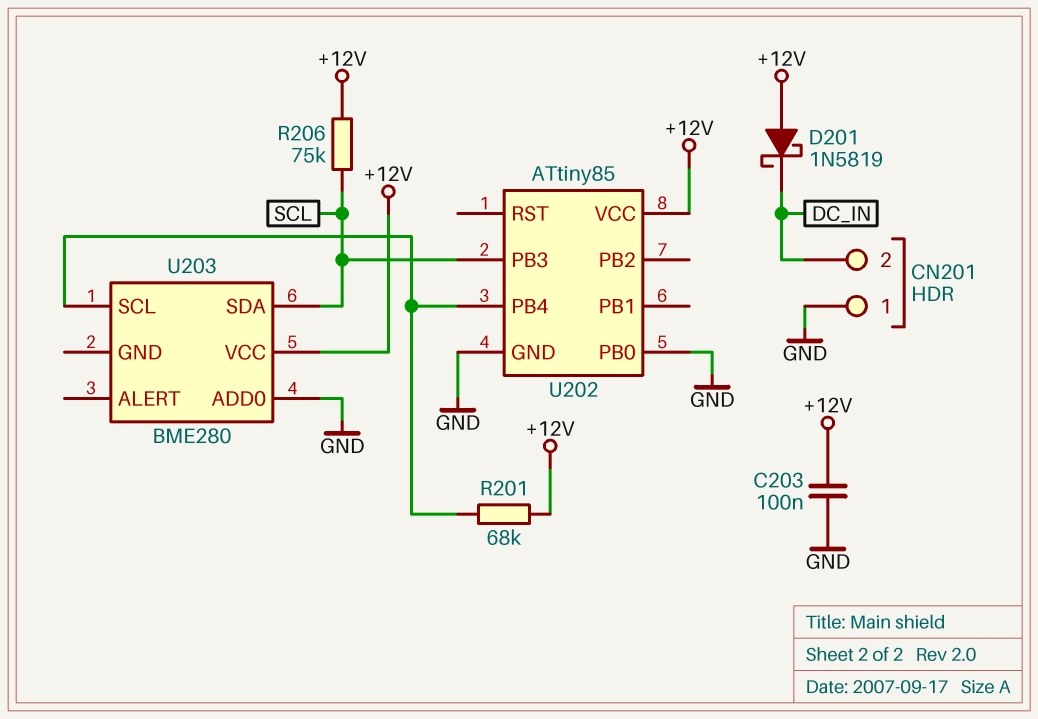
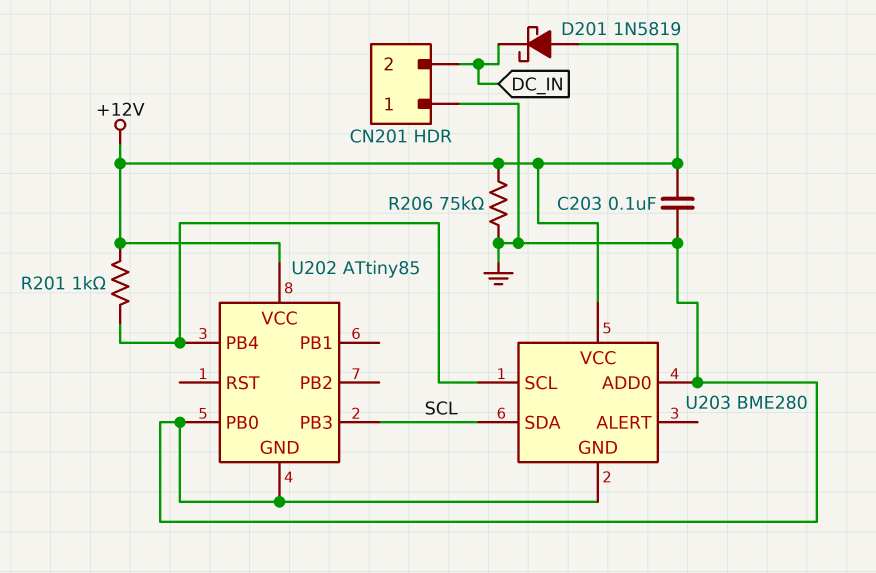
R201: 68k (+12V, U202/PB4) -> 1k (+12V, U202/PB4)
R206: 75k (+12V, SCL) -> 75k (+12V, GND)
U203 pin GND: none -> GND

